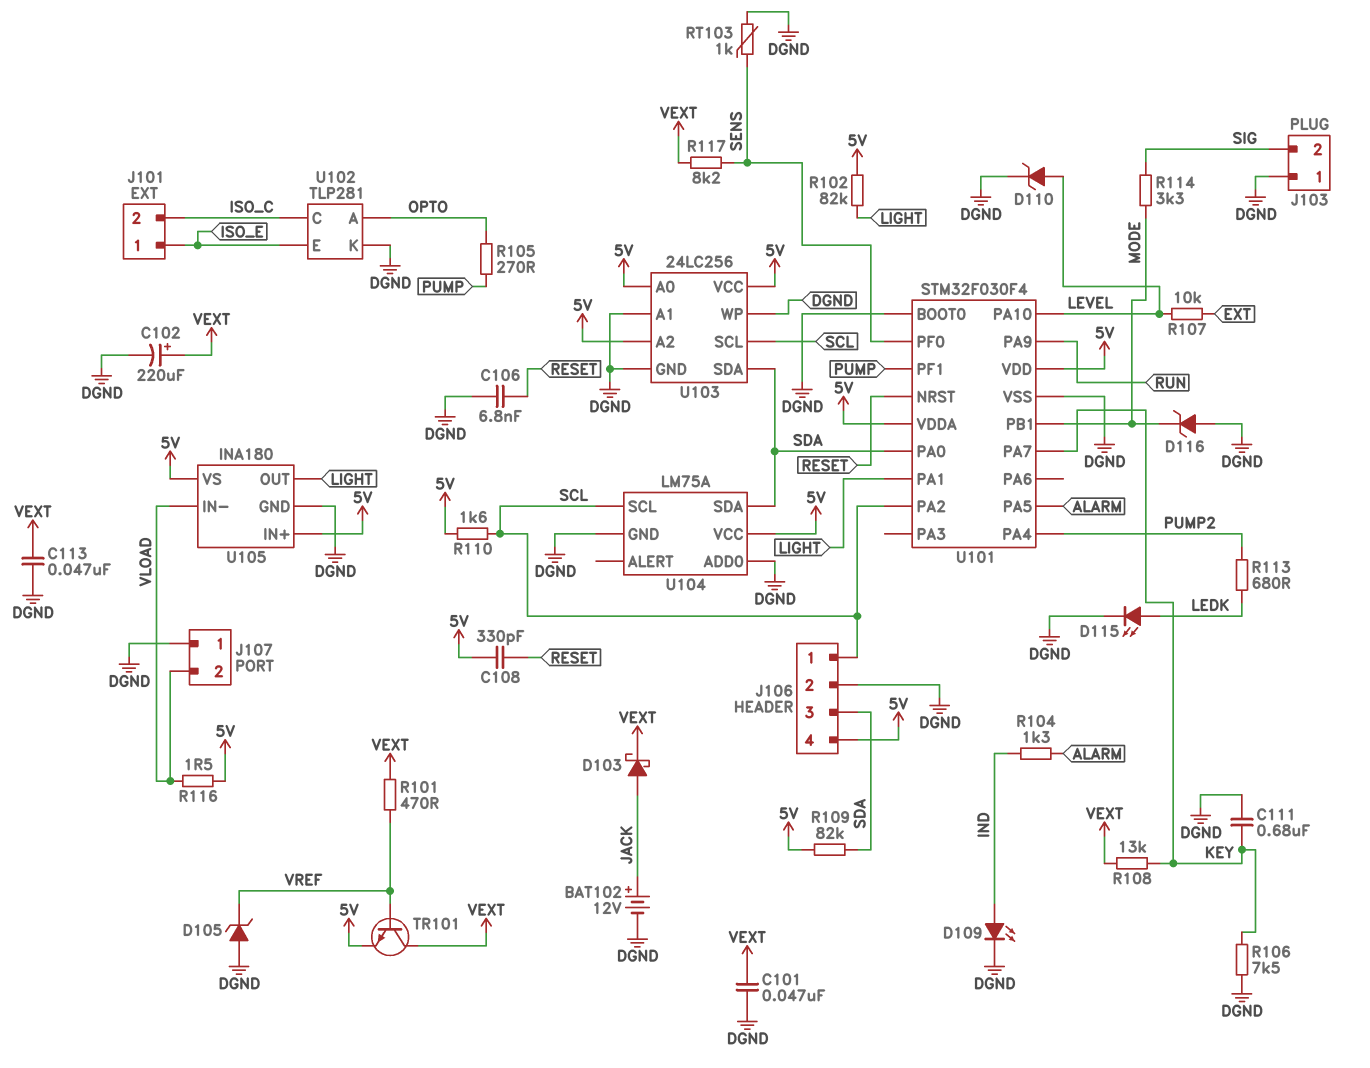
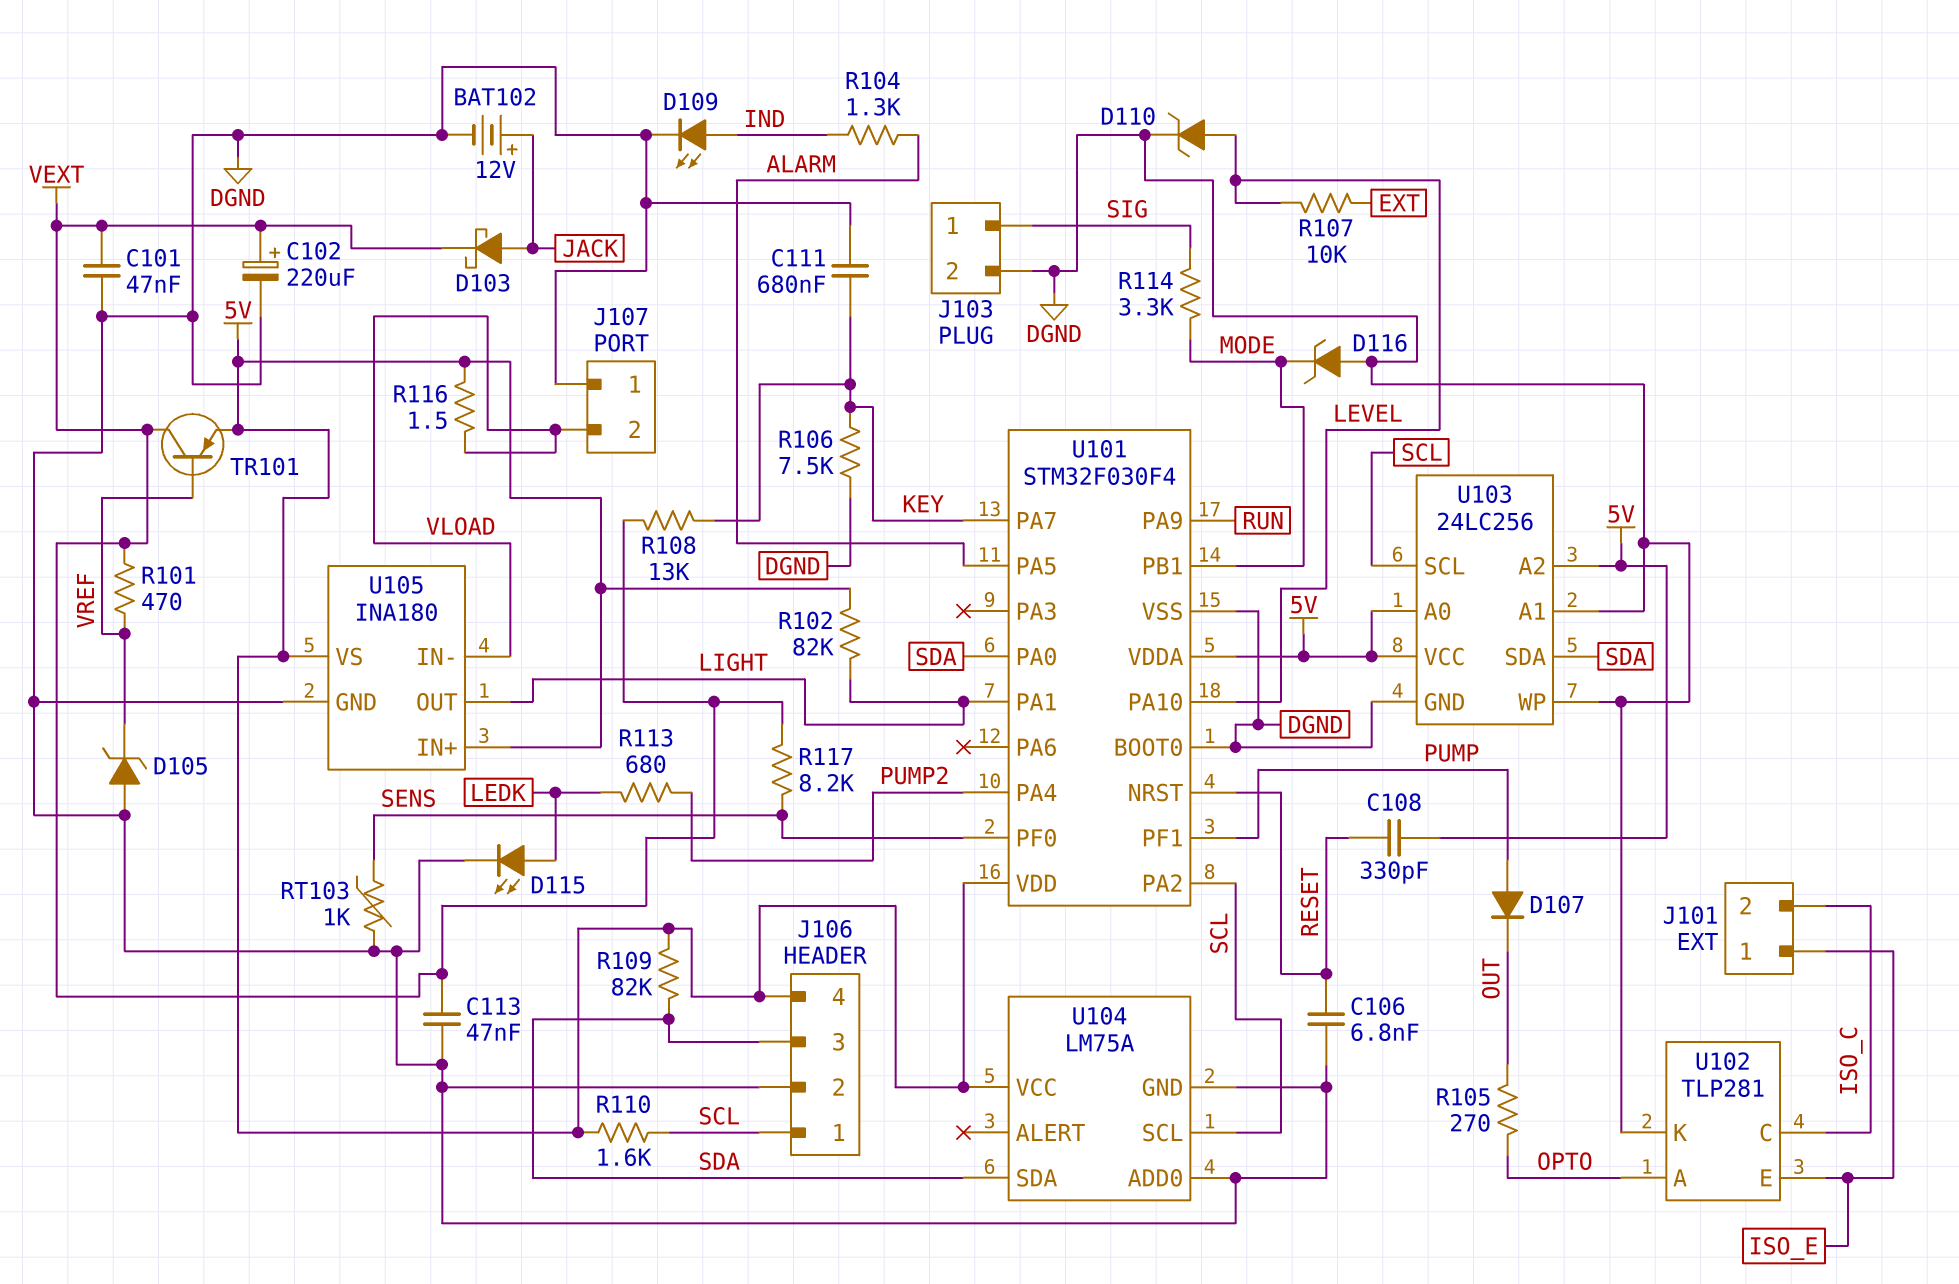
D107: none -> diode (A PUMP, K OUT)
J103 pin 1: DGND -> SIG
J103 pin 2: SIG -> DGND
R105: 270 (OPTO, PUMP) -> 270 (OPTO, OUT)
TR101: NPN (B VREF, C VEXT, E 5V) -> PNP (B VREF, C VEXT, E 5V)

